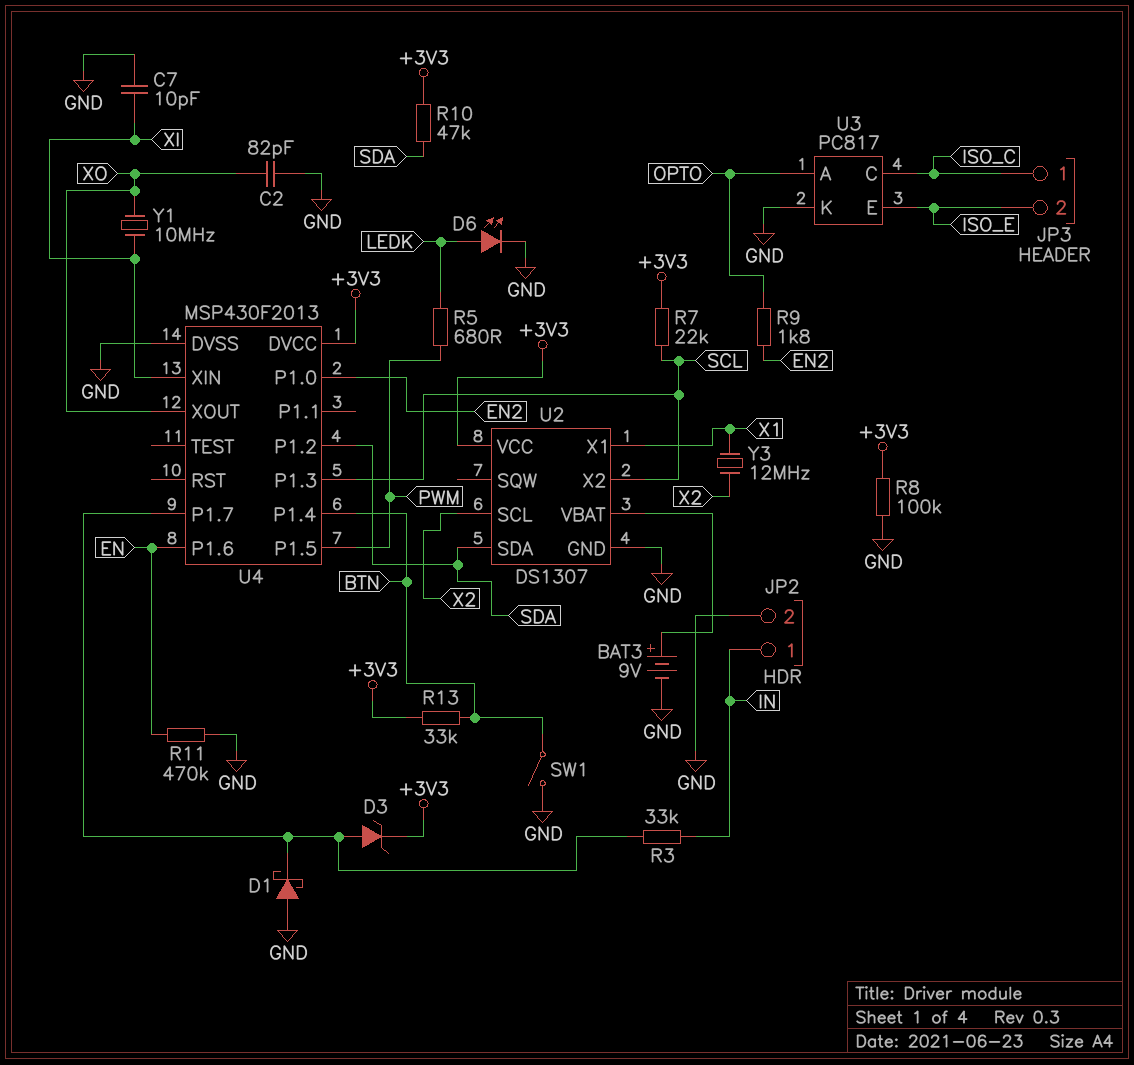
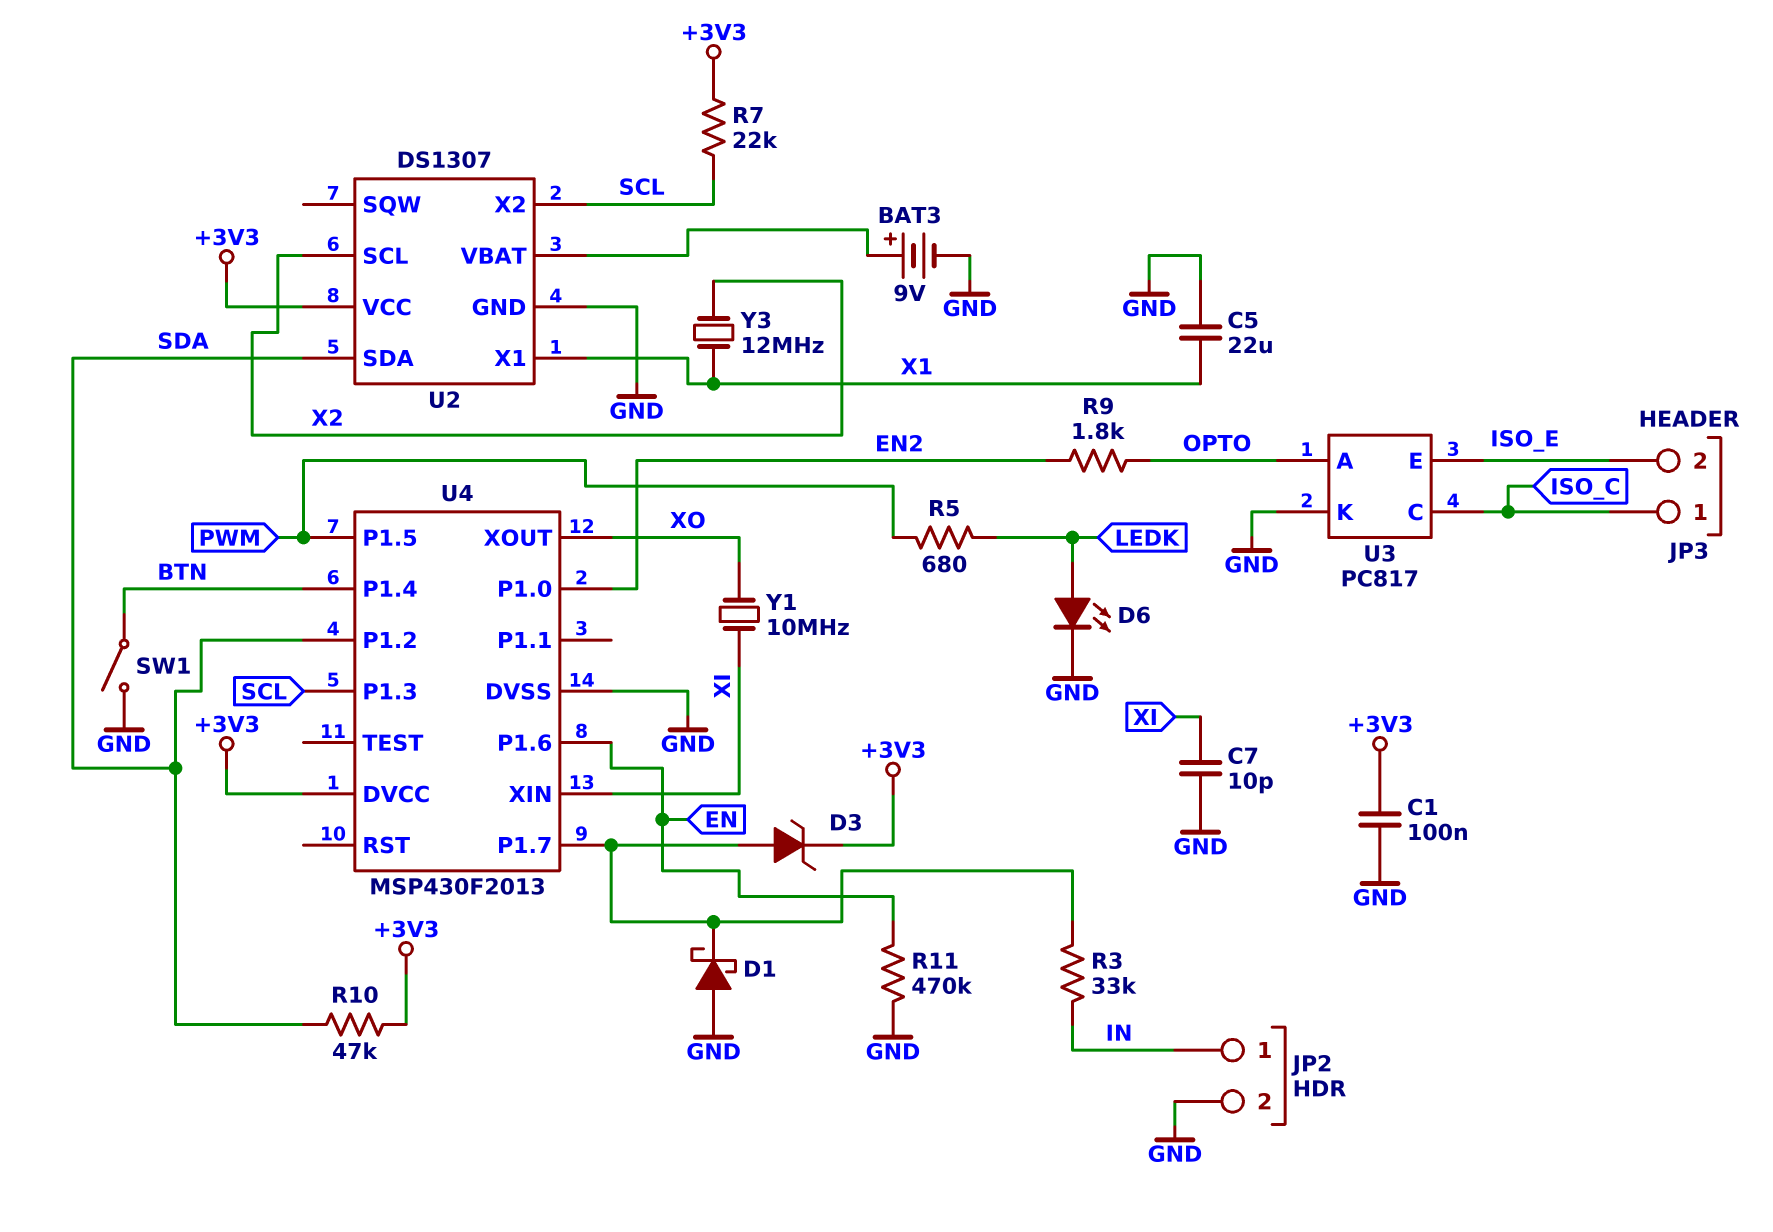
C1: none -> 100nF (+3V3, GND)
C2: 82pF (GND, XO) -> none
C5: none -> 22uF (GND, X1)
R8: 100k (+3V3, GND) -> none
R13: 33k (+3V3, BTN) -> none

